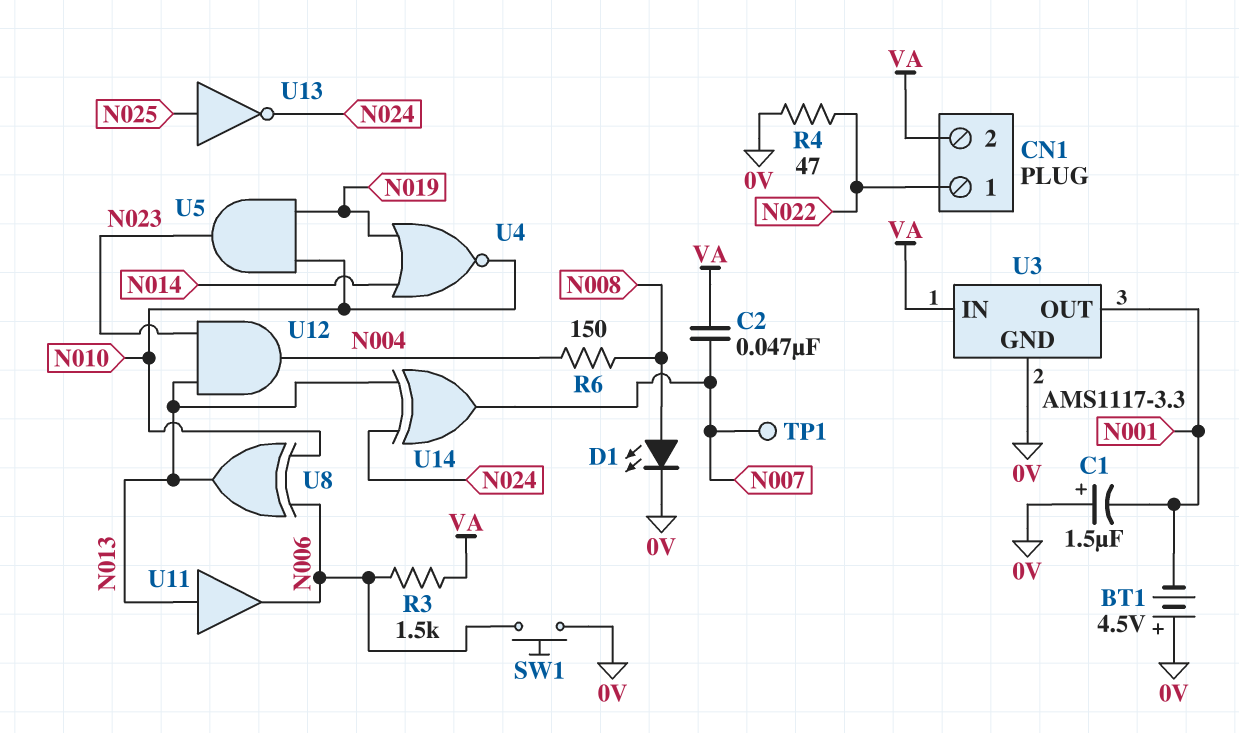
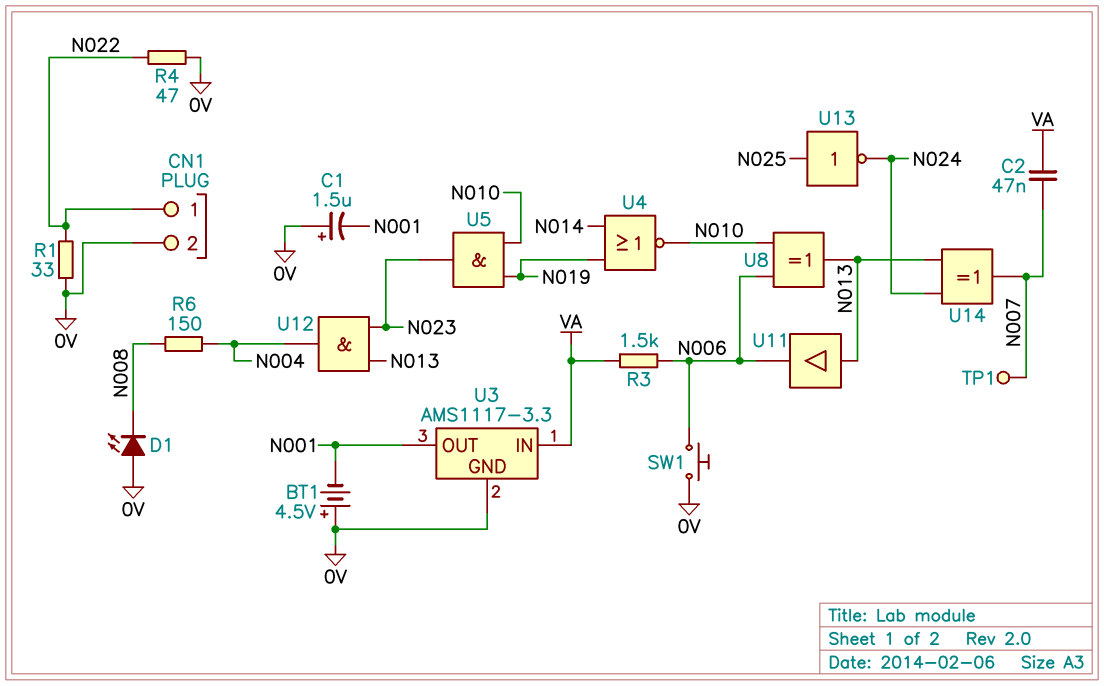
CN1 pin 2: VA -> 0V
D1: LED (A N008, K 0V) -> LED (A 0V, K N008)
R1: none -> 33 (0V, N022)

